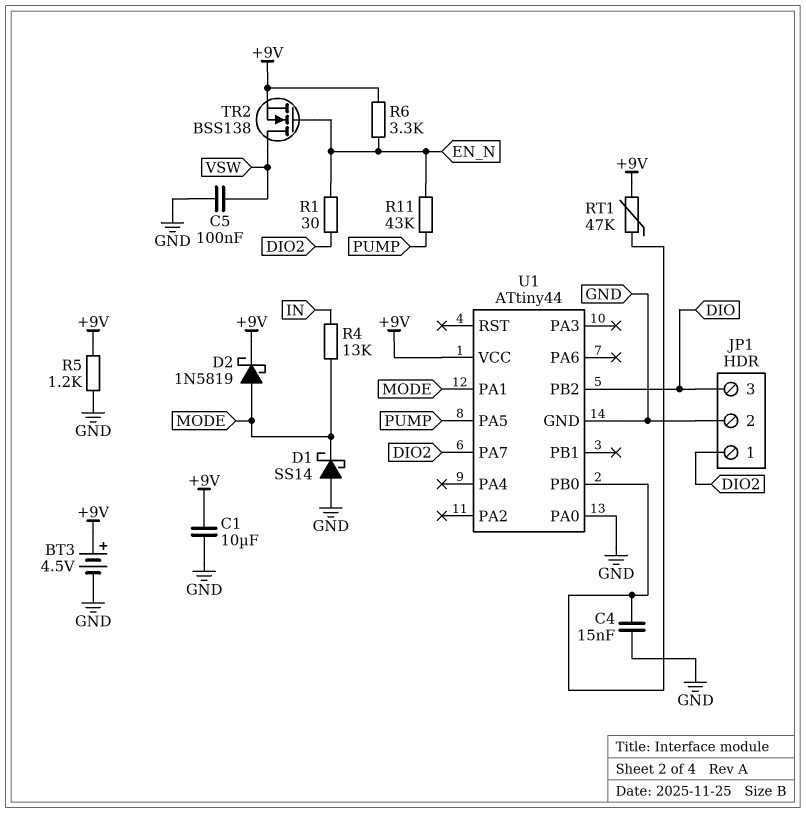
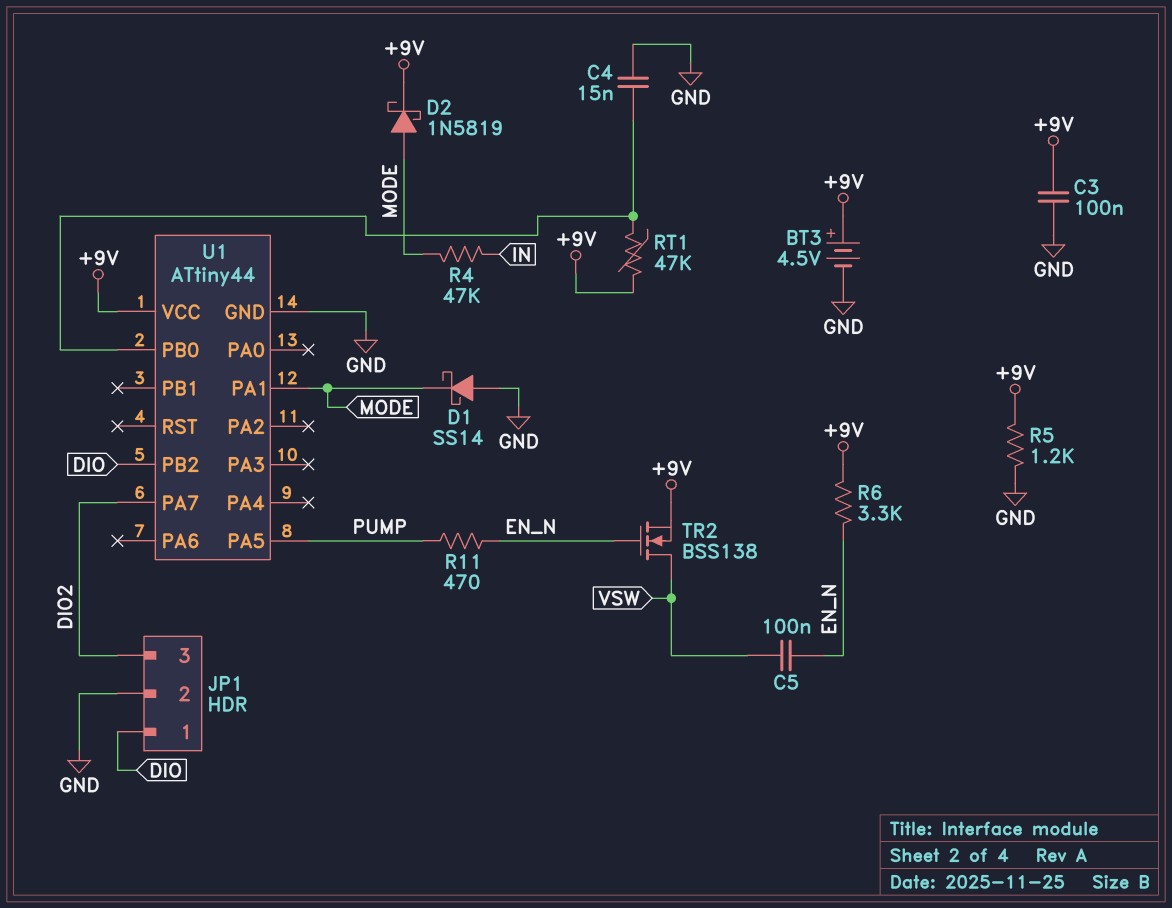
C1: 10uF (+9V, GND) -> none
C3: none -> 100nF (+9V, GND)
C5: 100nF (GND, VSW) -> 100nF (EN_N, VSW)
JP1 pin 1: DIO2 -> DIO
JP1 pin 3: DIO -> DIO2
R1: 30 (DIO2, EN_N) -> none
R4: 13k (IN, MODE) -> 47k (IN, MODE)
R11: 43k (EN_N, PUMP) -> 470 (EN_N, PUMP)
U1 pin PA0: GND -> none

